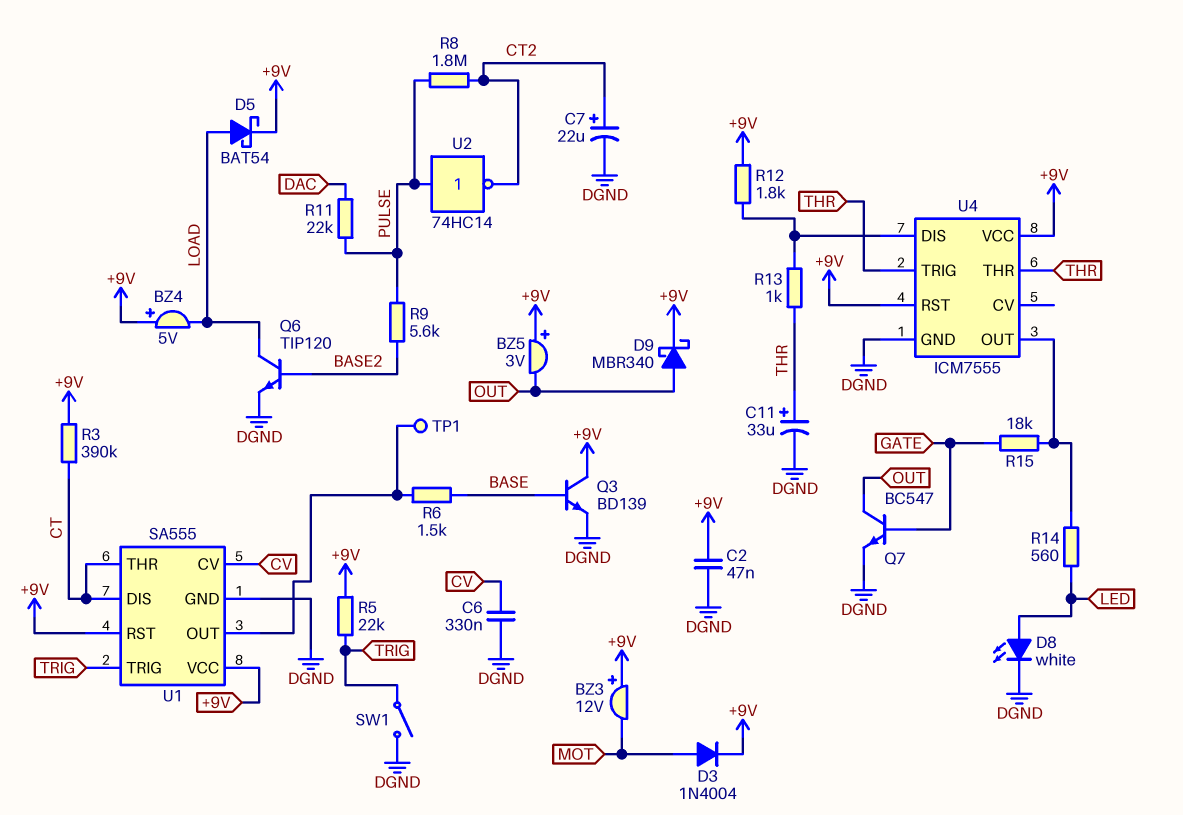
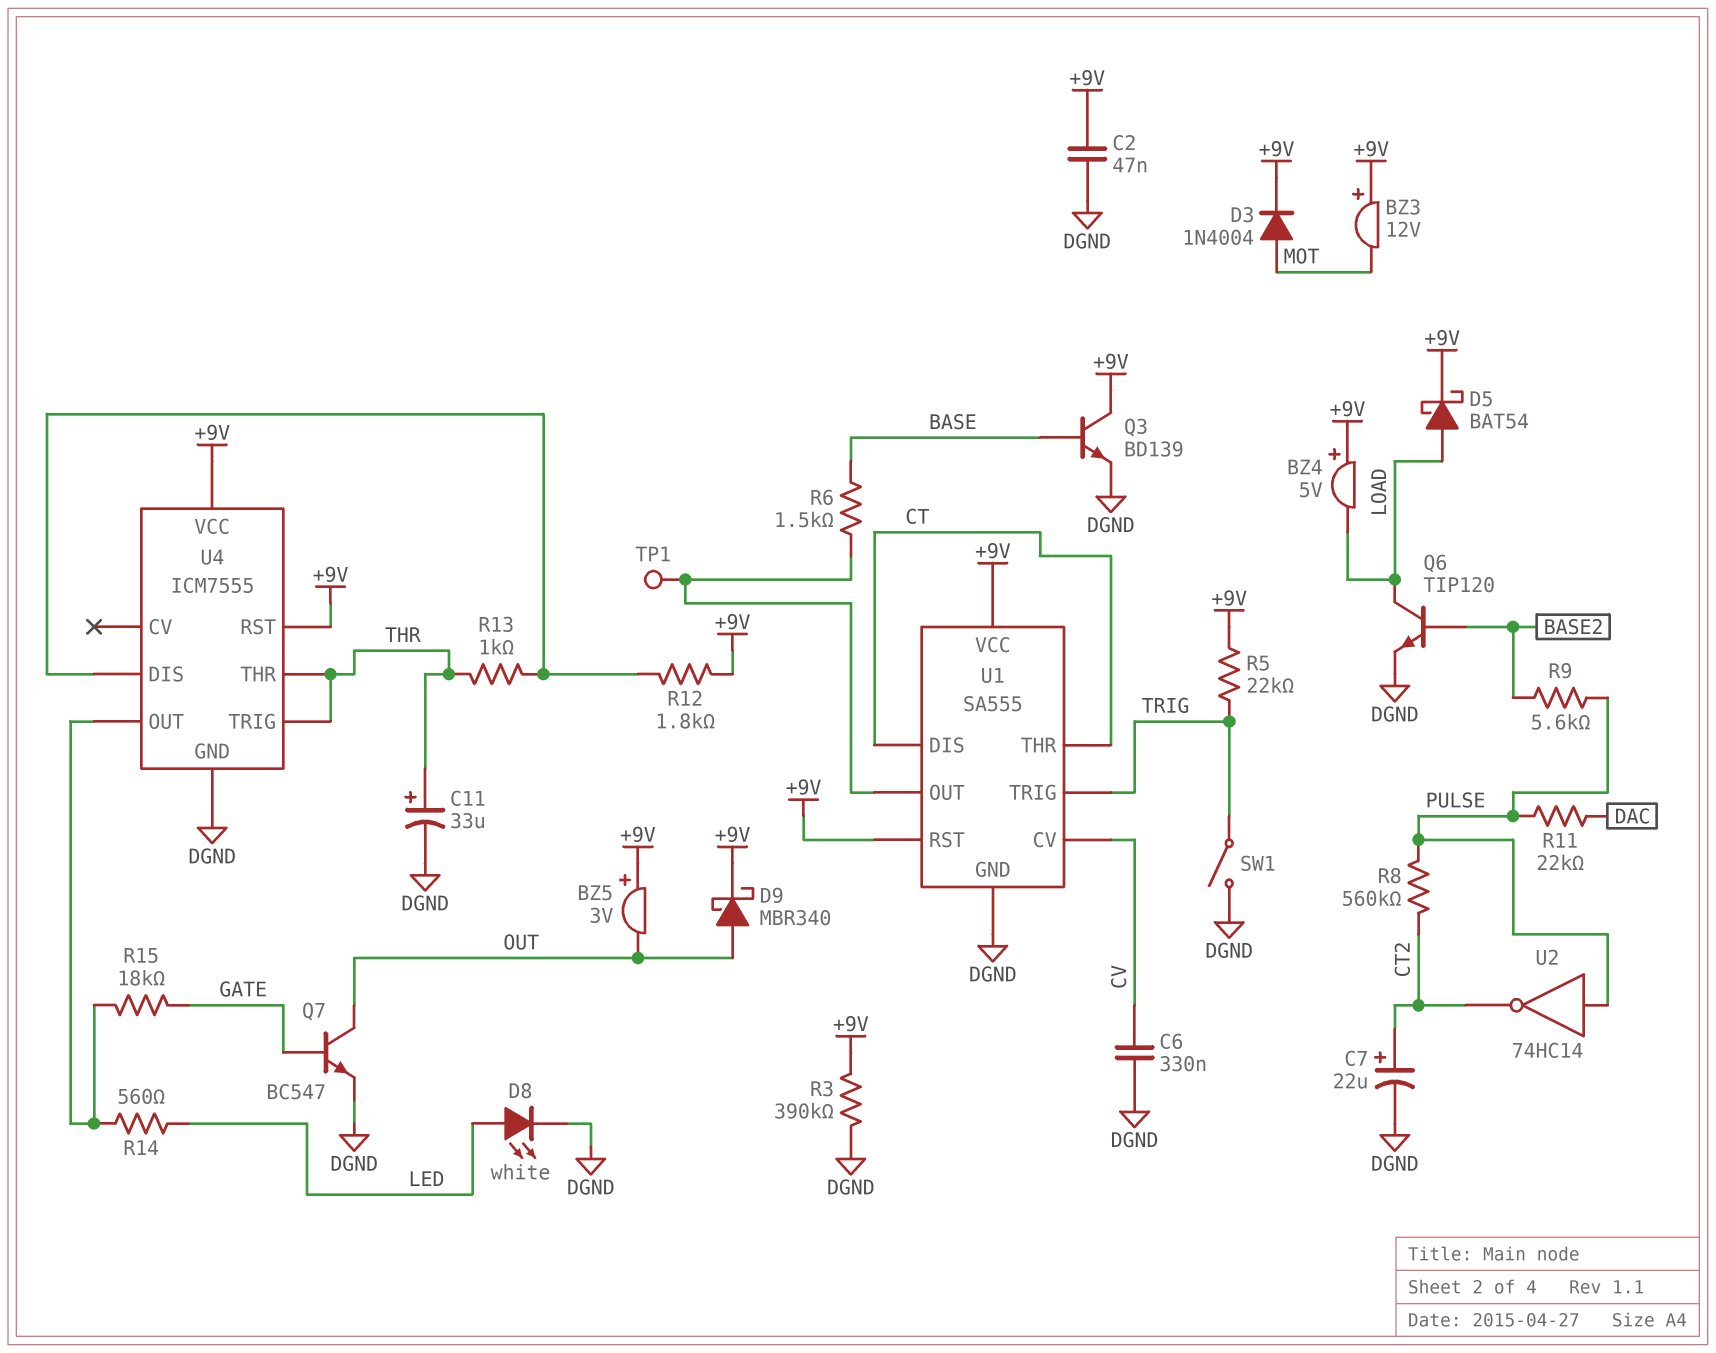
R3: 390k (+9V, CT) -> 390k (+9V, DGND)
R8: 1.8M (CT2, PULSE) -> 560k (CT2, PULSE)

